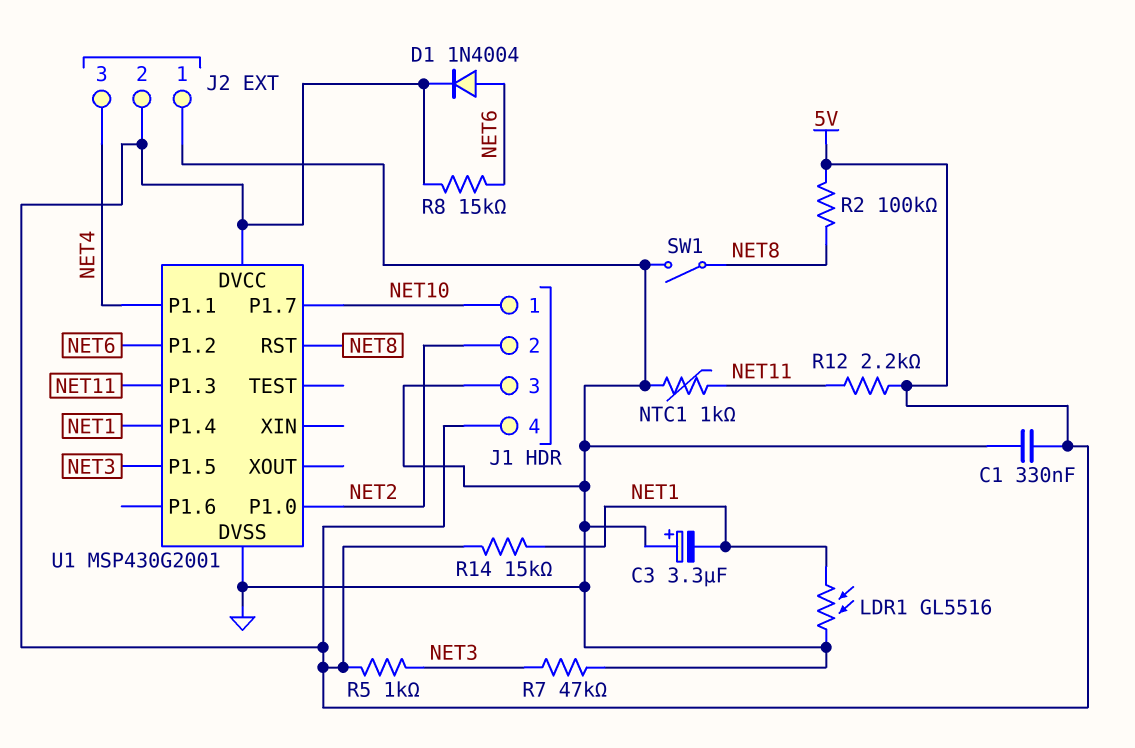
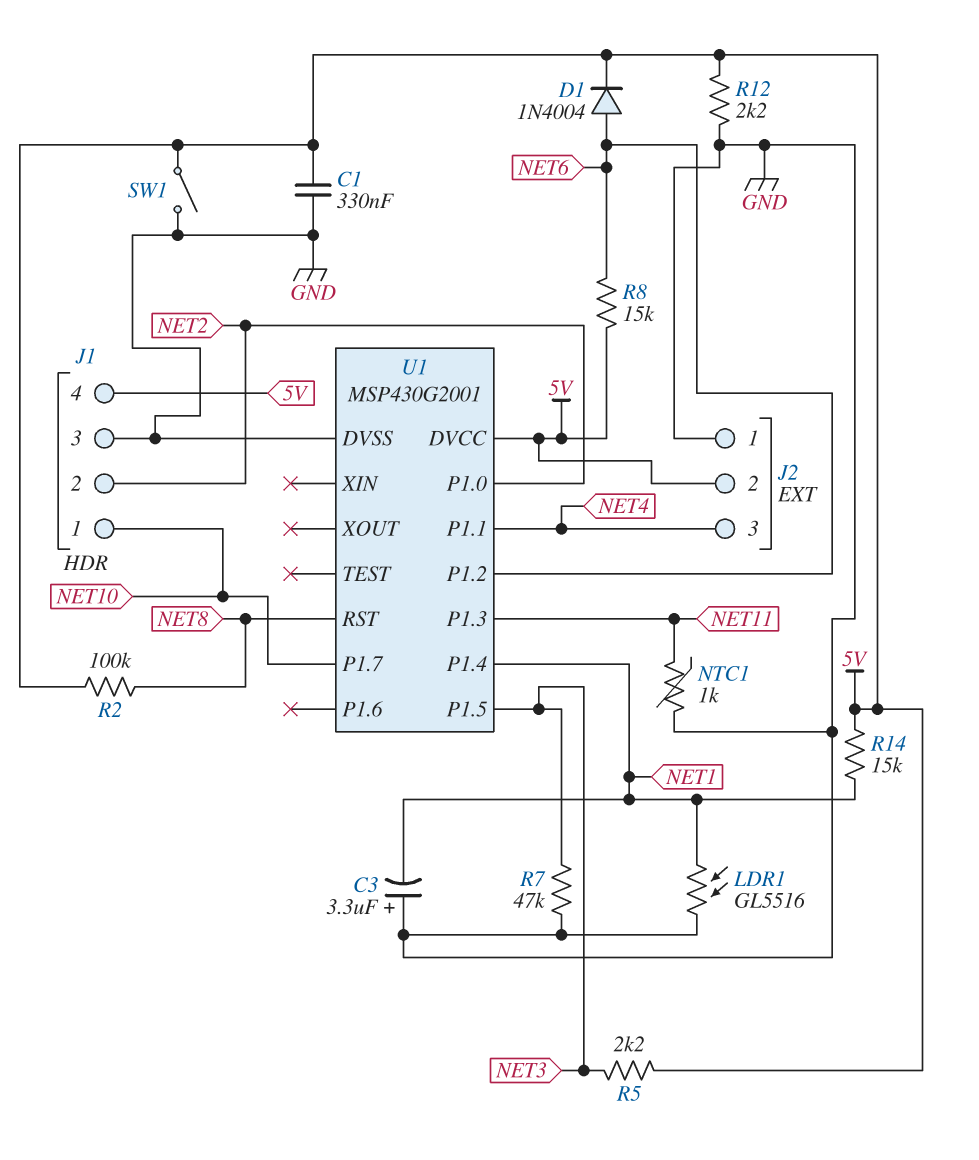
R5: 1k (5V, NET3) -> 2.2k (5V, NET3)
R12: 2.2k (5V, NET11) -> 2.2k (5V, GND)
SW1: switch (GND, NET8) -> switch (5V, GND)

